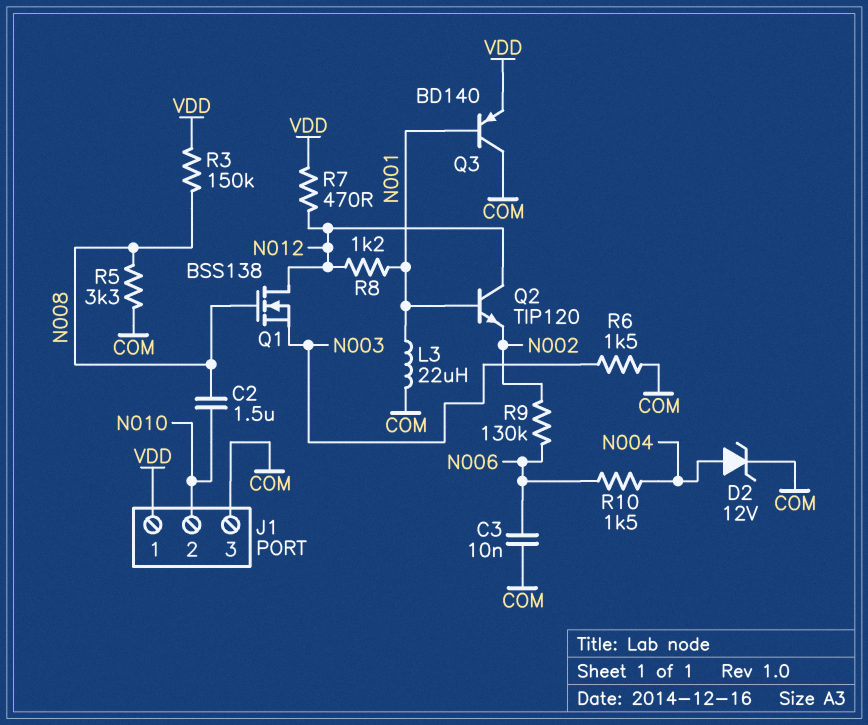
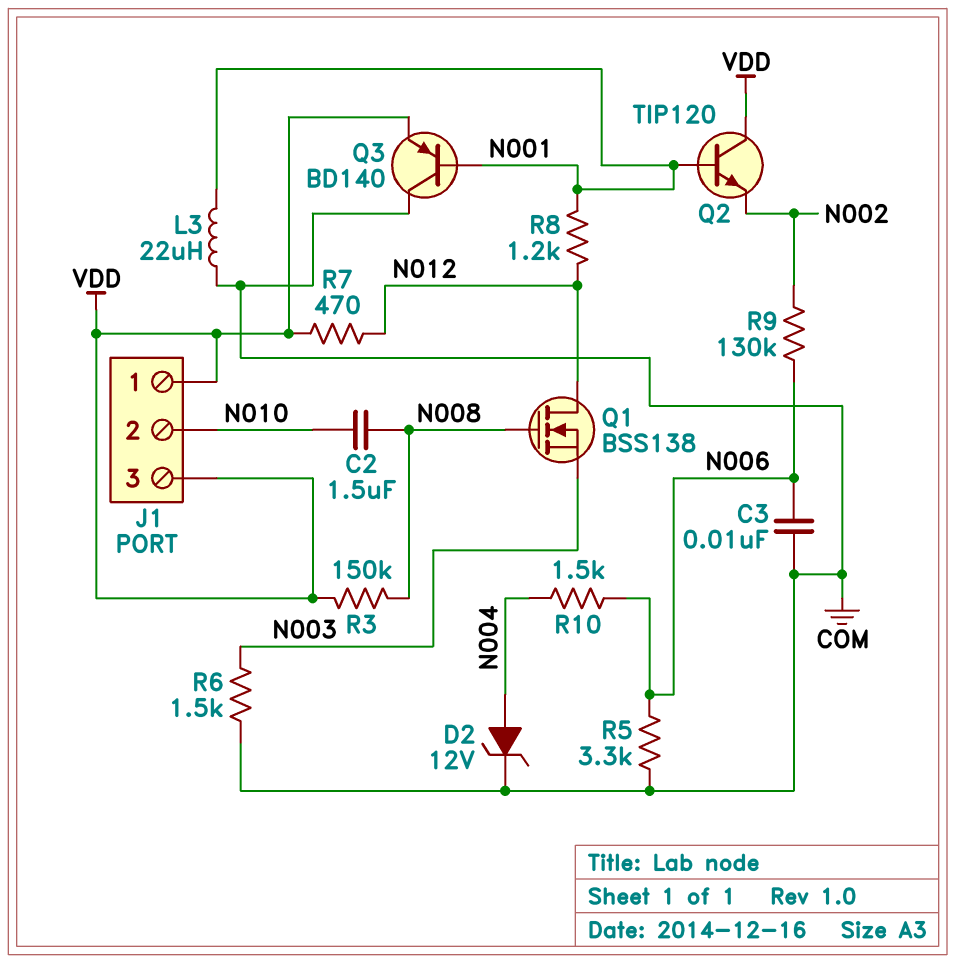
J1 pin 3: COM -> VDD
Q2: NPN TIP120 (B N001, C N012, E N002) -> NPN TIP120 (B N001, C VDD, E N002)
R5: 3.3k (COM, N008) -> 3.3k (COM, N006)

